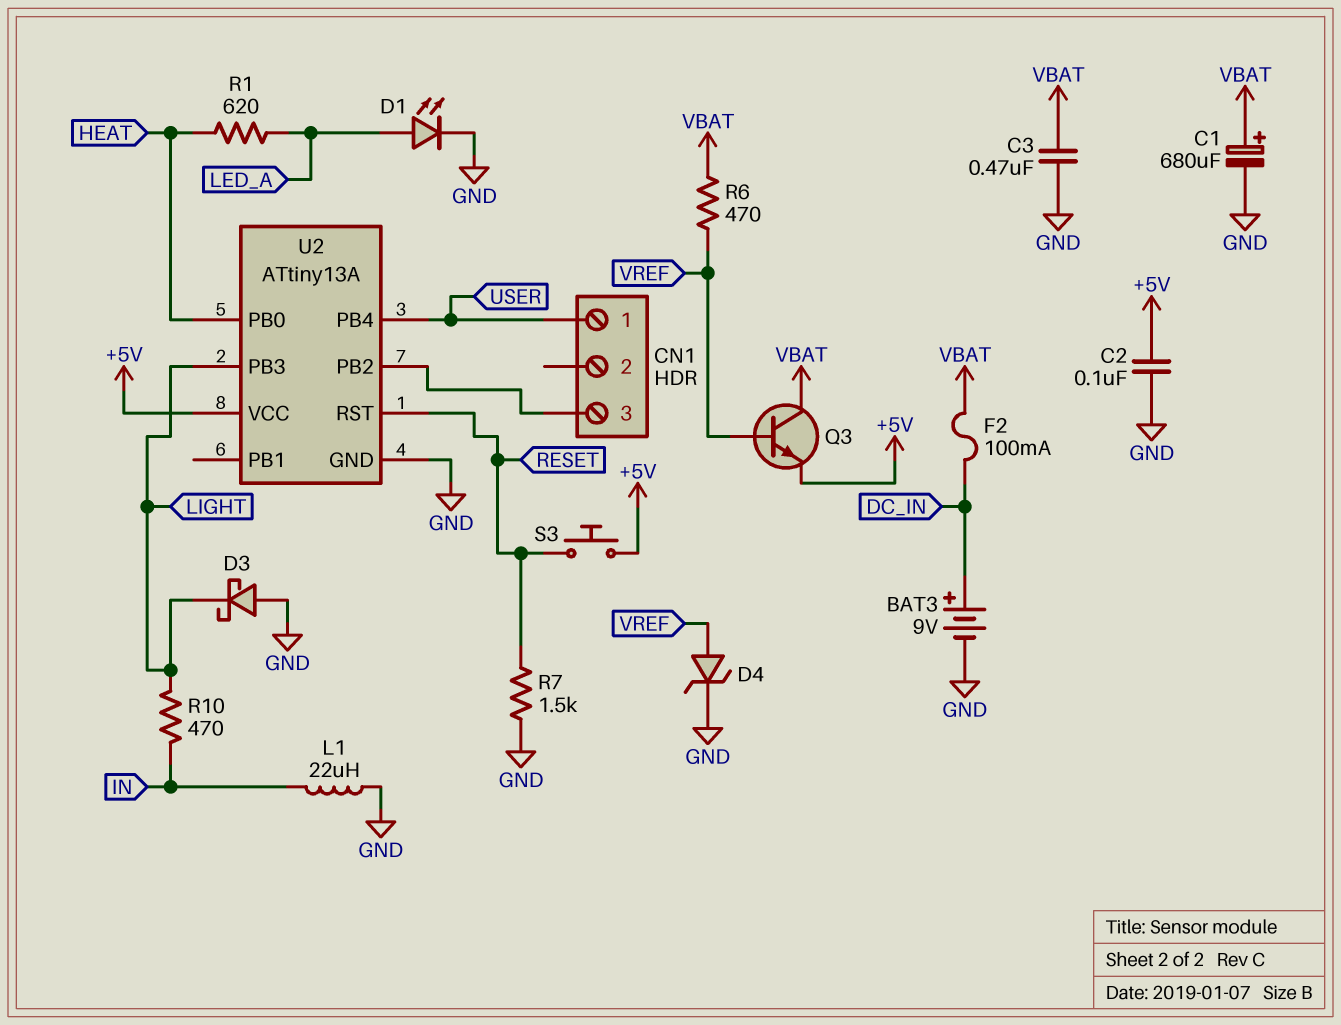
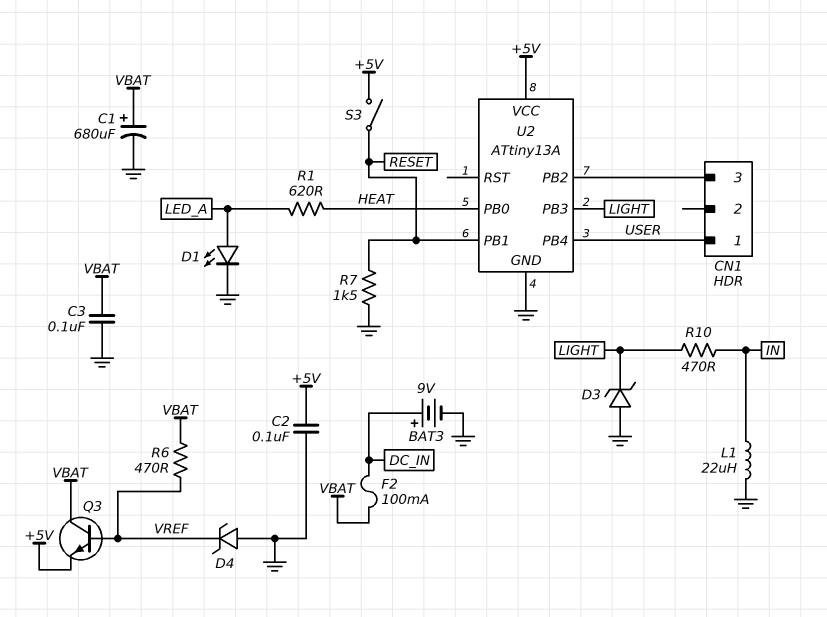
C3: 470nF (GND, VBAT) -> 100nF (GND, VBAT)
D3: schottky (A GND, K LIGHT) -> zener (A GND, K LIGHT)
D4: zener (A VREF, K GND) -> zener (A GND, K VREF)
S3: button (+5V, RESET) -> switch (+5V, RESET)
U2 pin PB1: none -> RESET
U2 pin RST: RESET -> none

